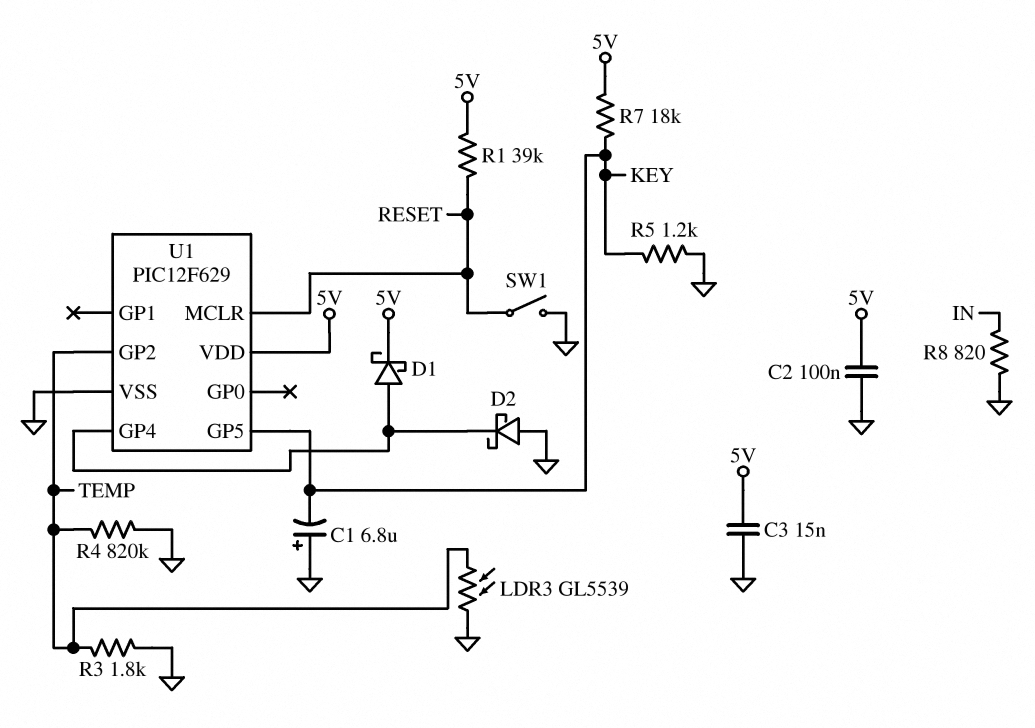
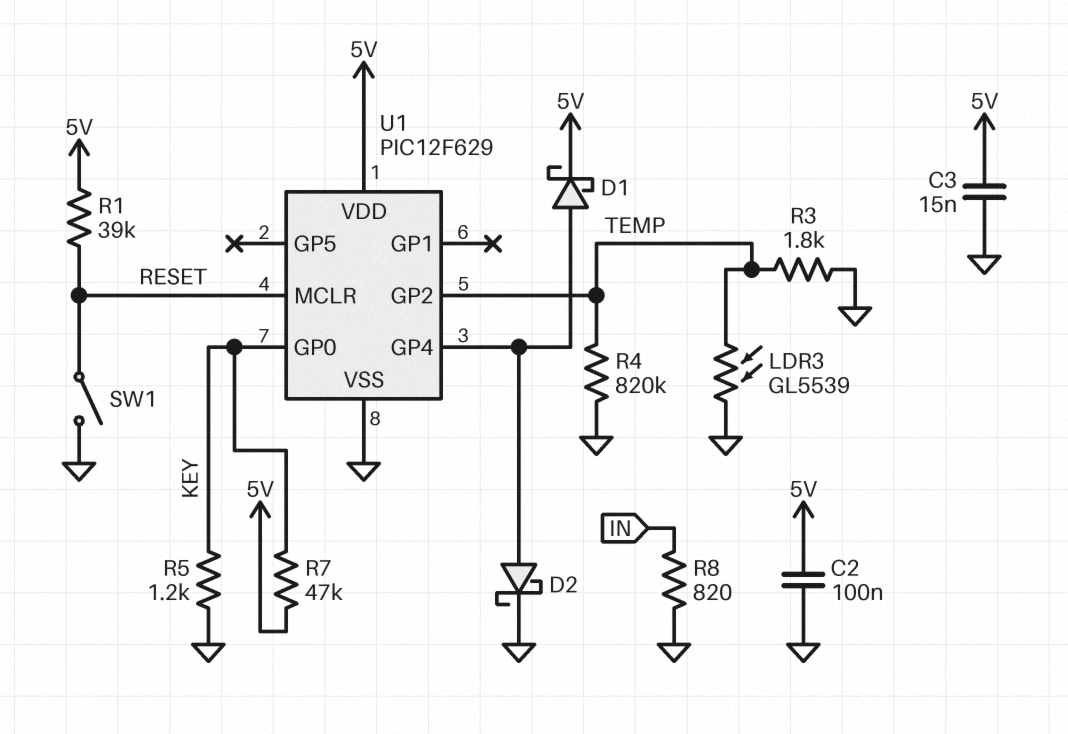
C1: 6.8uF (plus GND, minus KEY) -> none
D2: schottky (A GND, K U1/GP4) -> schottky (A U1/GP4, K GND)
R7: 18k (5V, KEY) -> 47k (5V, KEY)
U1 pin GP0: none -> KEY
U1 pin GP5: KEY -> none

